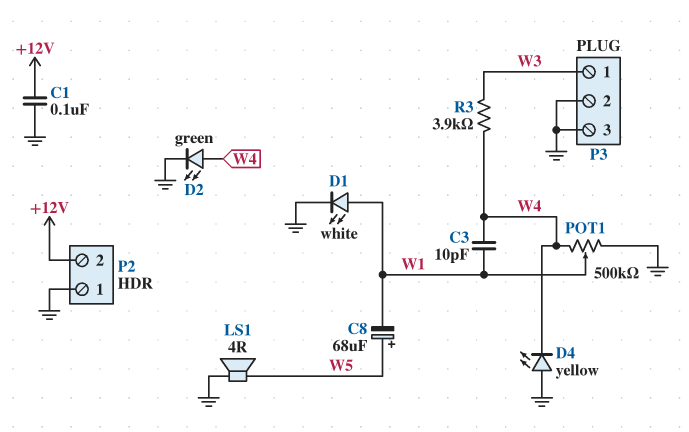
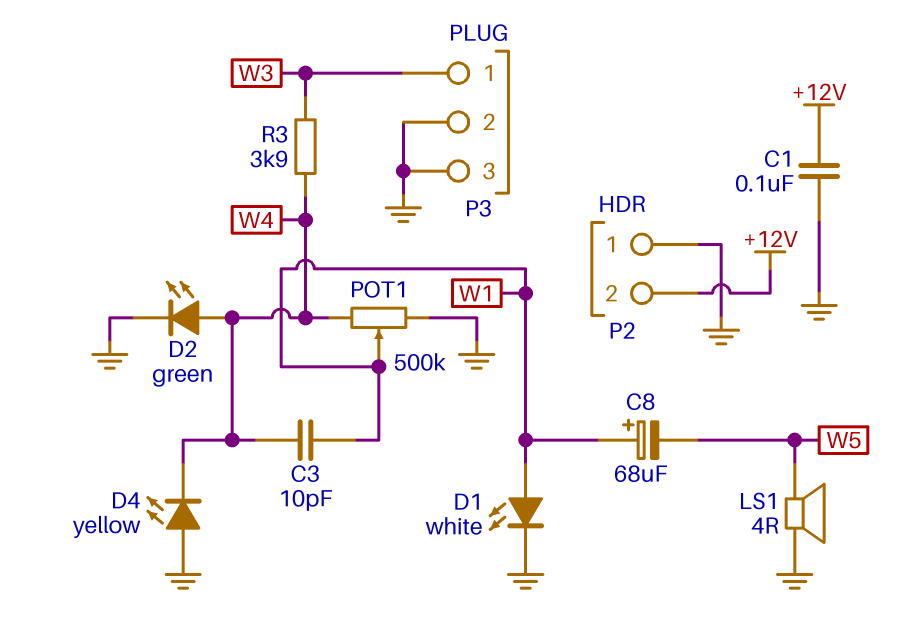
C8: 68uF (plus W5, minus W1) -> 68uF (plus W1, minus W5)

